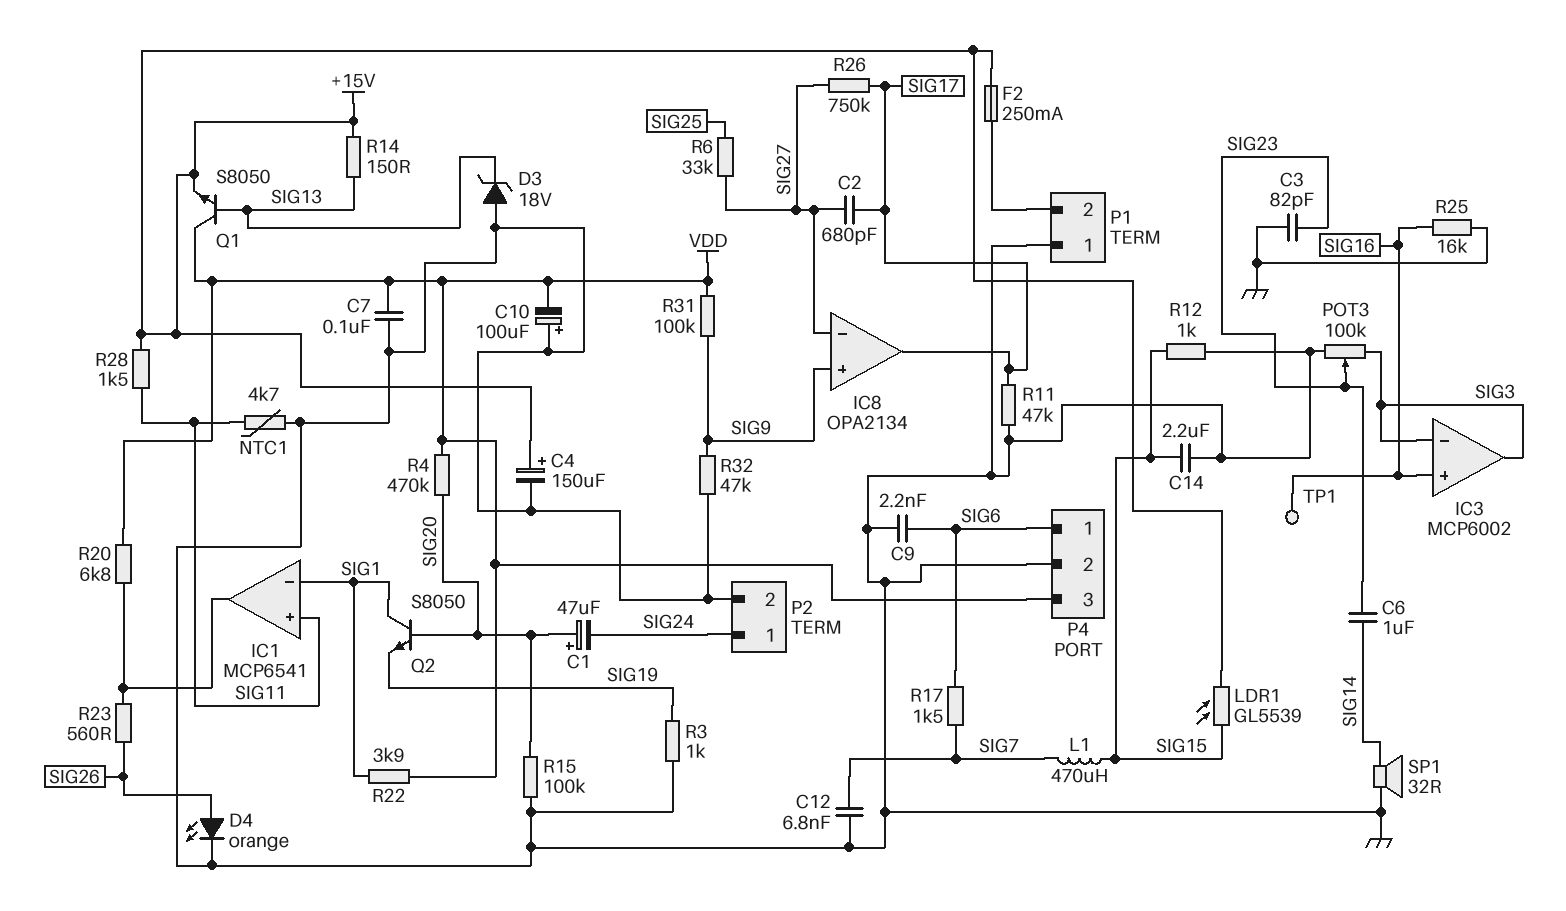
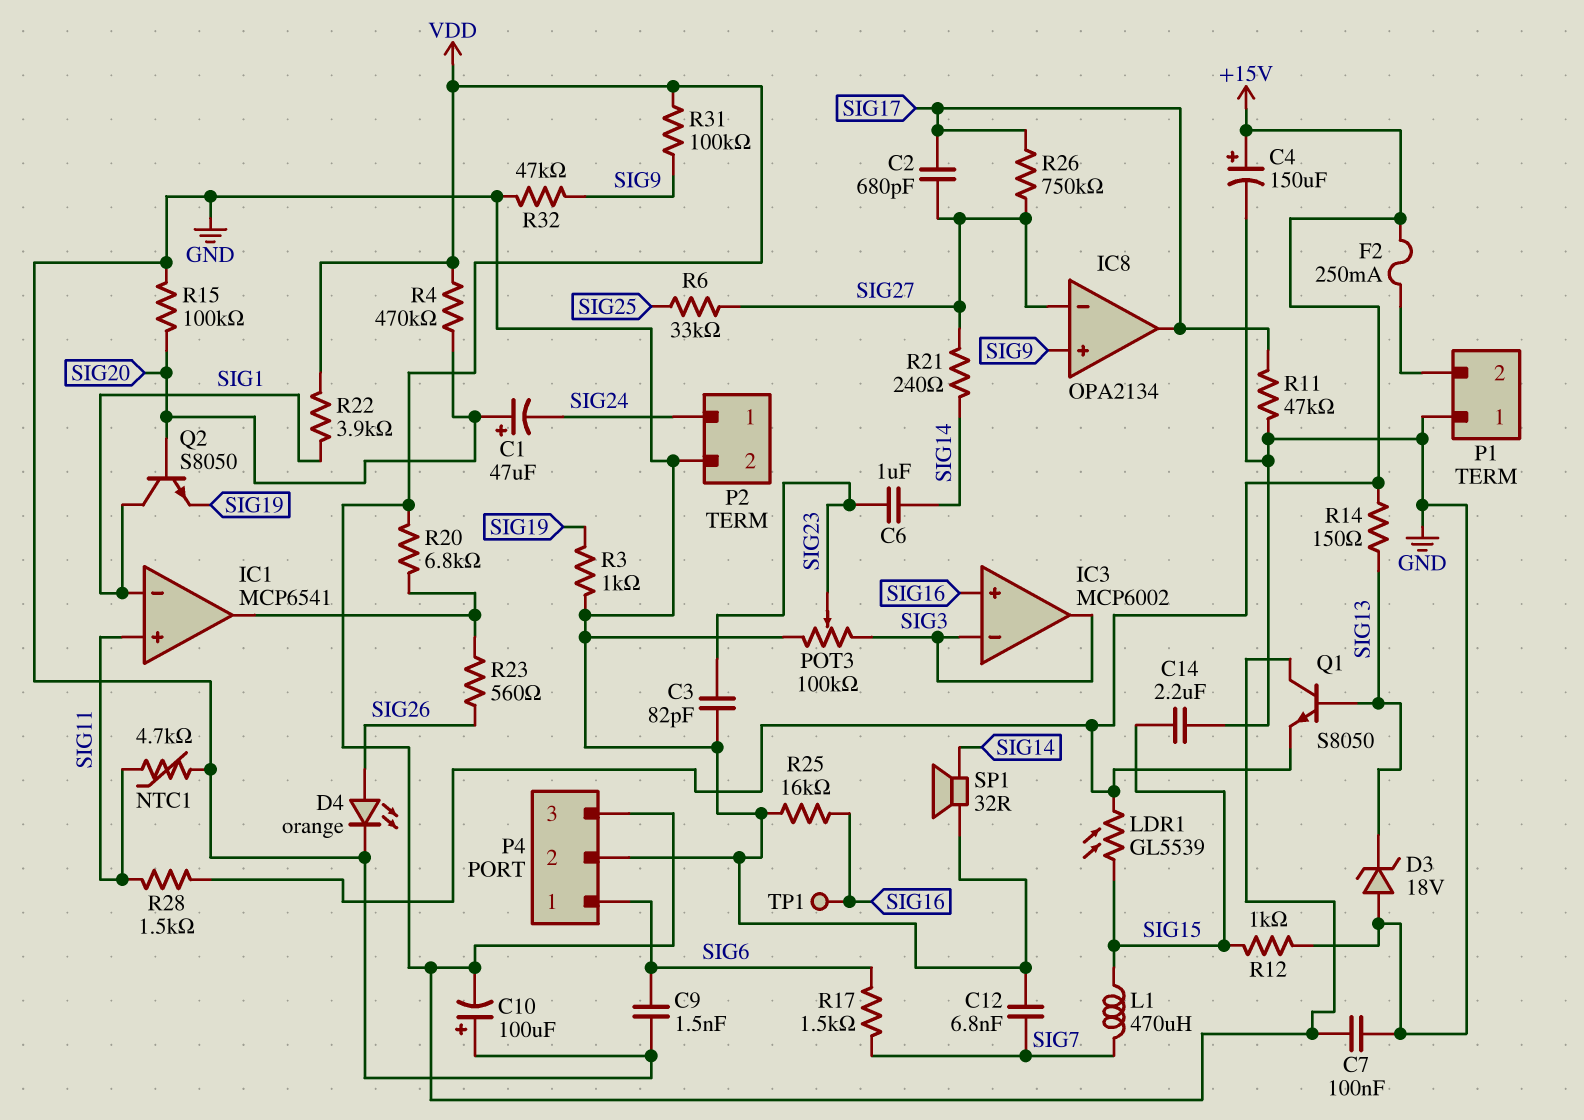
C9: 2.2nF (GND, SIG6) -> 1.5nF (GND, SIG6)
R21: none -> 240 (SIG14, SIG27)

